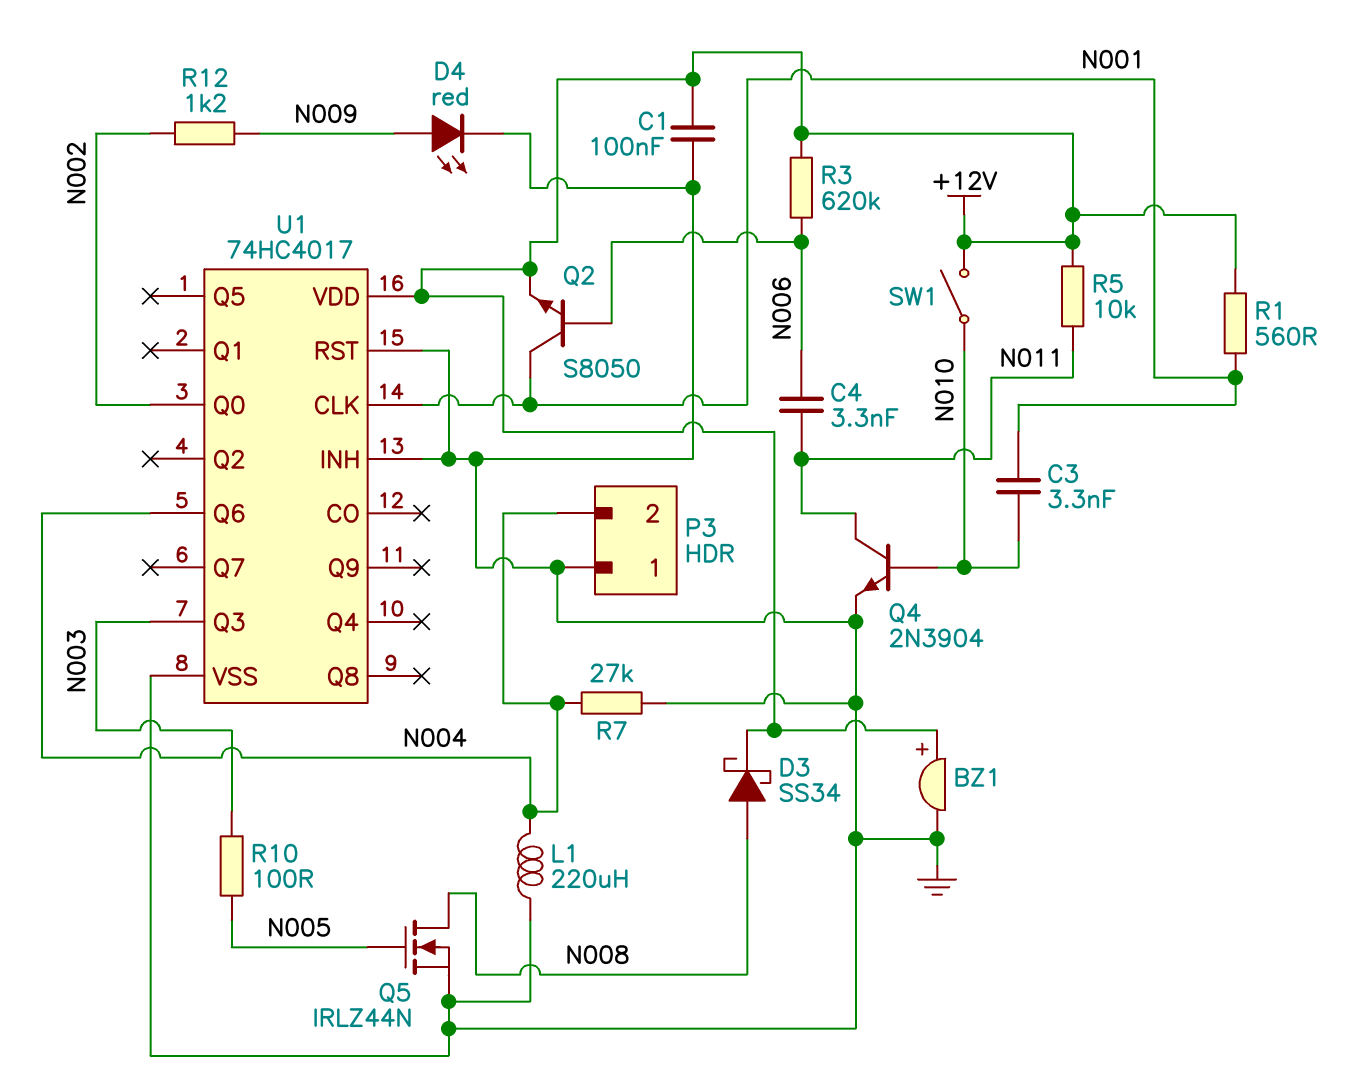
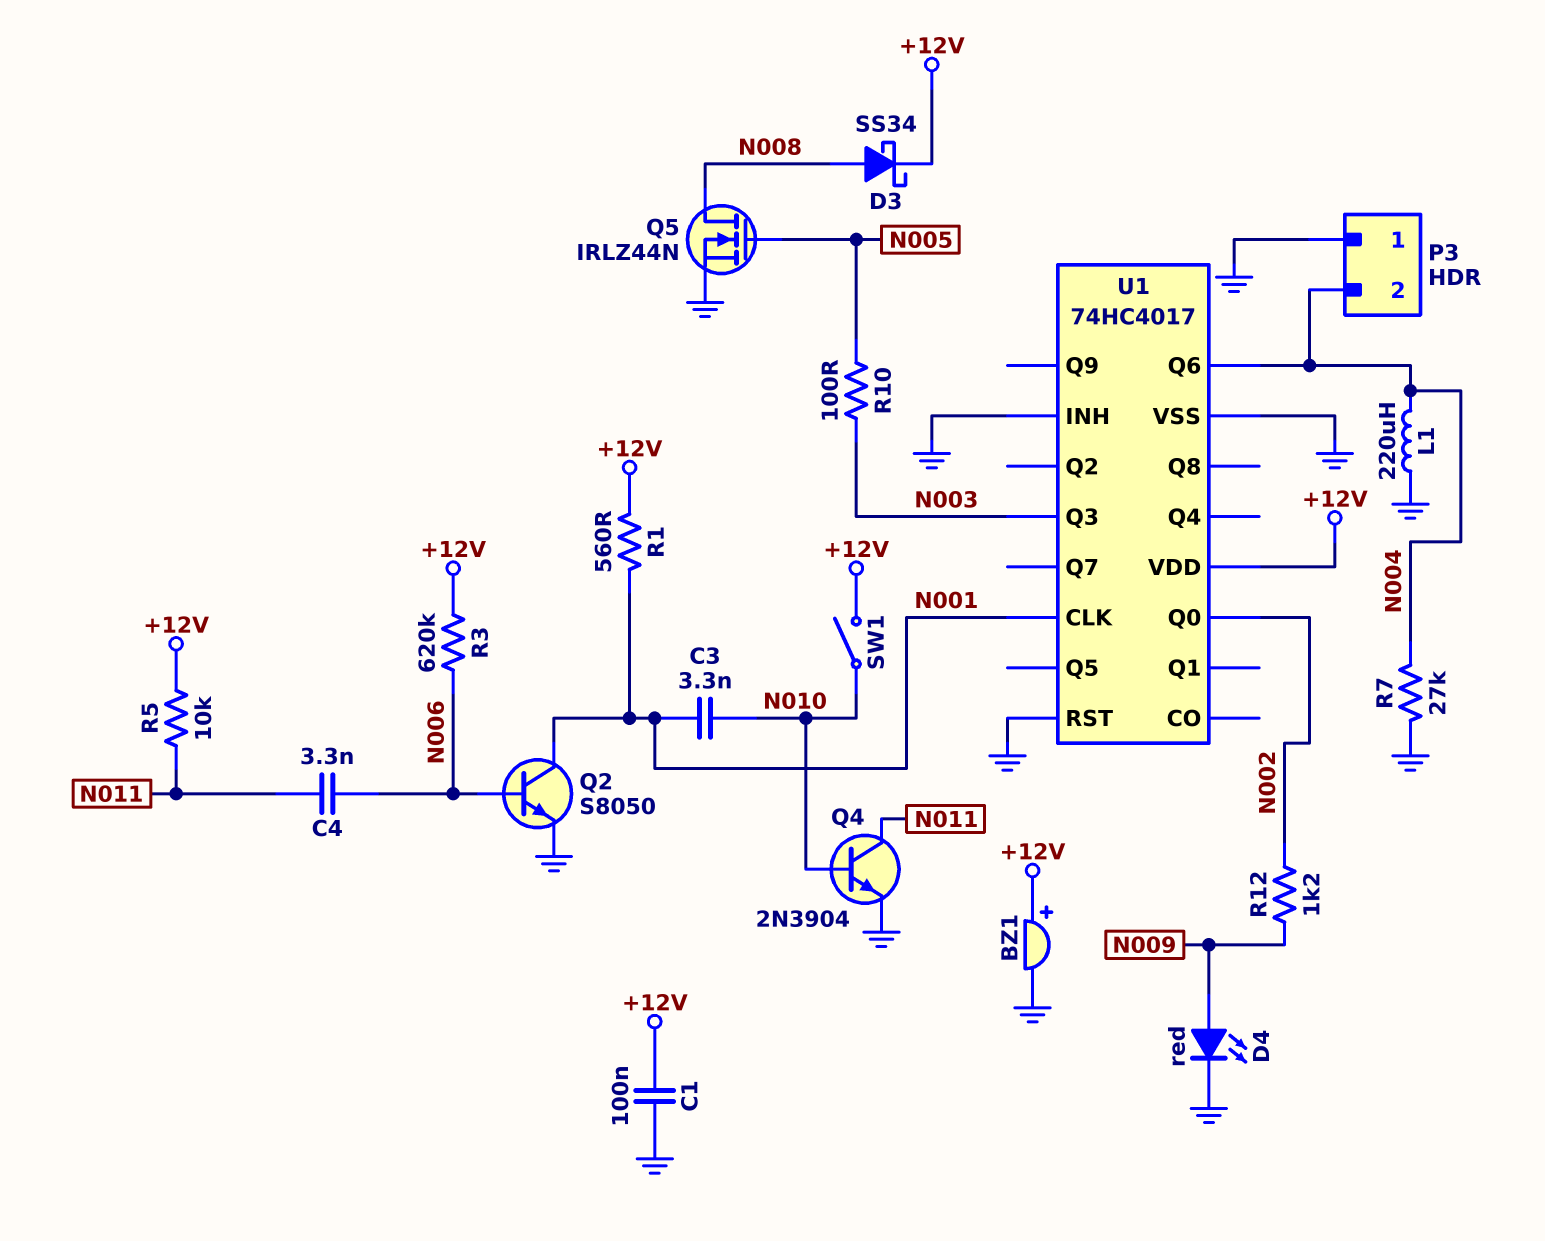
Q2: NPN S8050 (B N006, C N001, E +12V) -> NPN S8050 (B N006, C N001, E GND)

